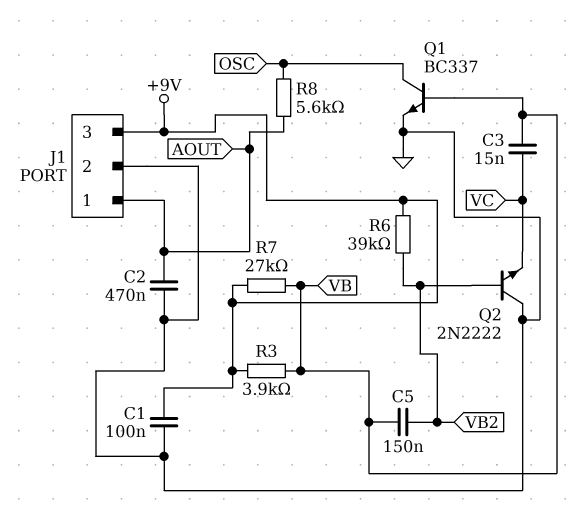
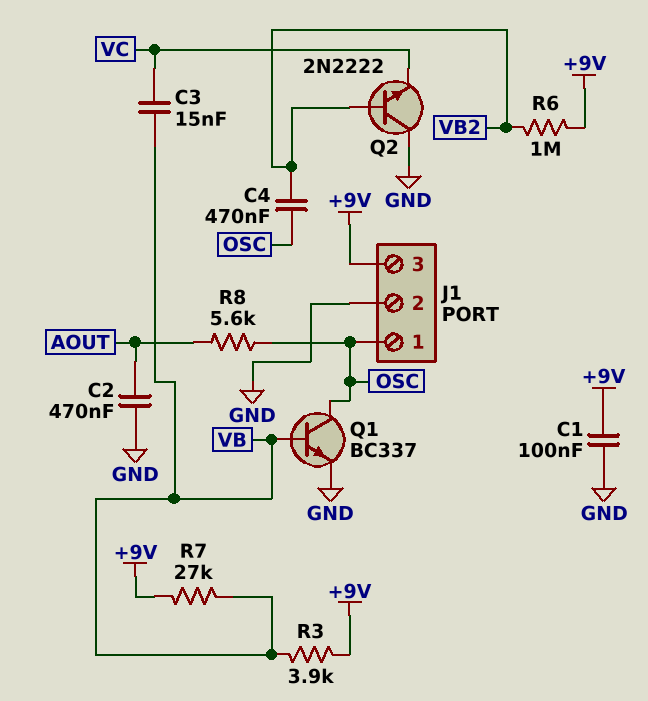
C4: none -> 470nF (OSC, VB2)
C5: 150nF (VB, VB2) -> none
J1 pin 1: AOUT -> OSC
R6: 39k (+9V, VB2) -> 1M (+9V, VB2)

